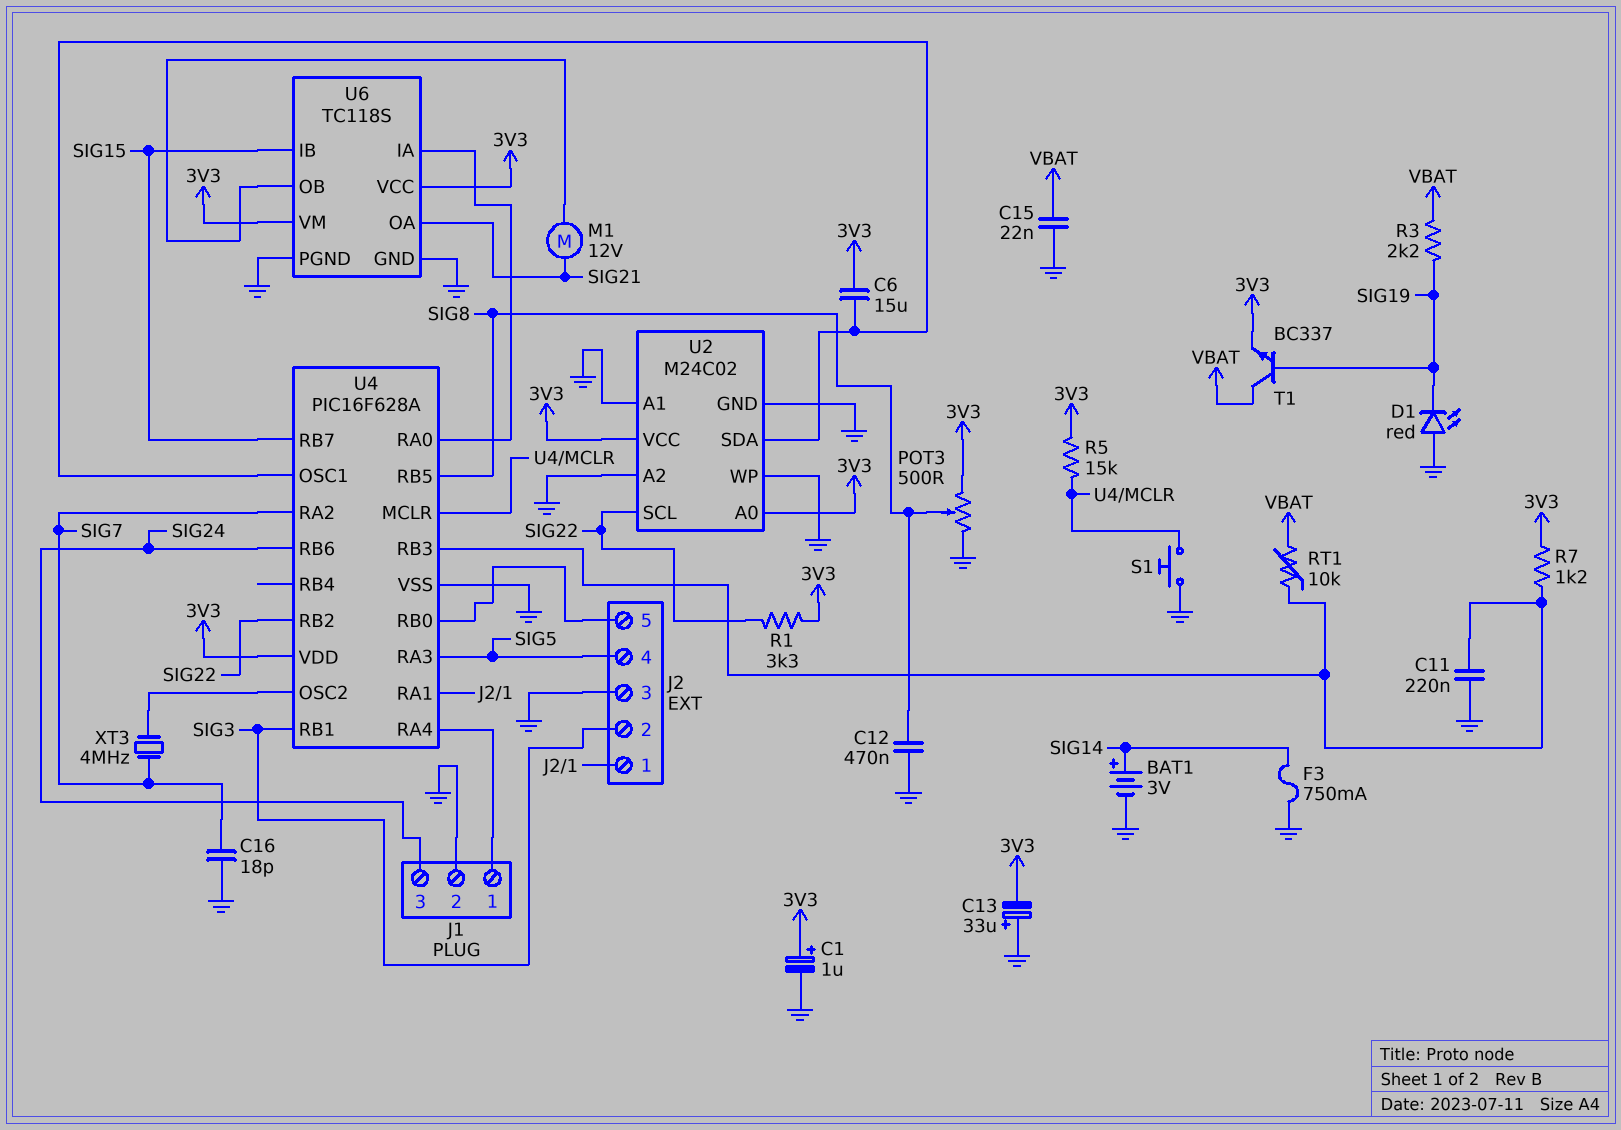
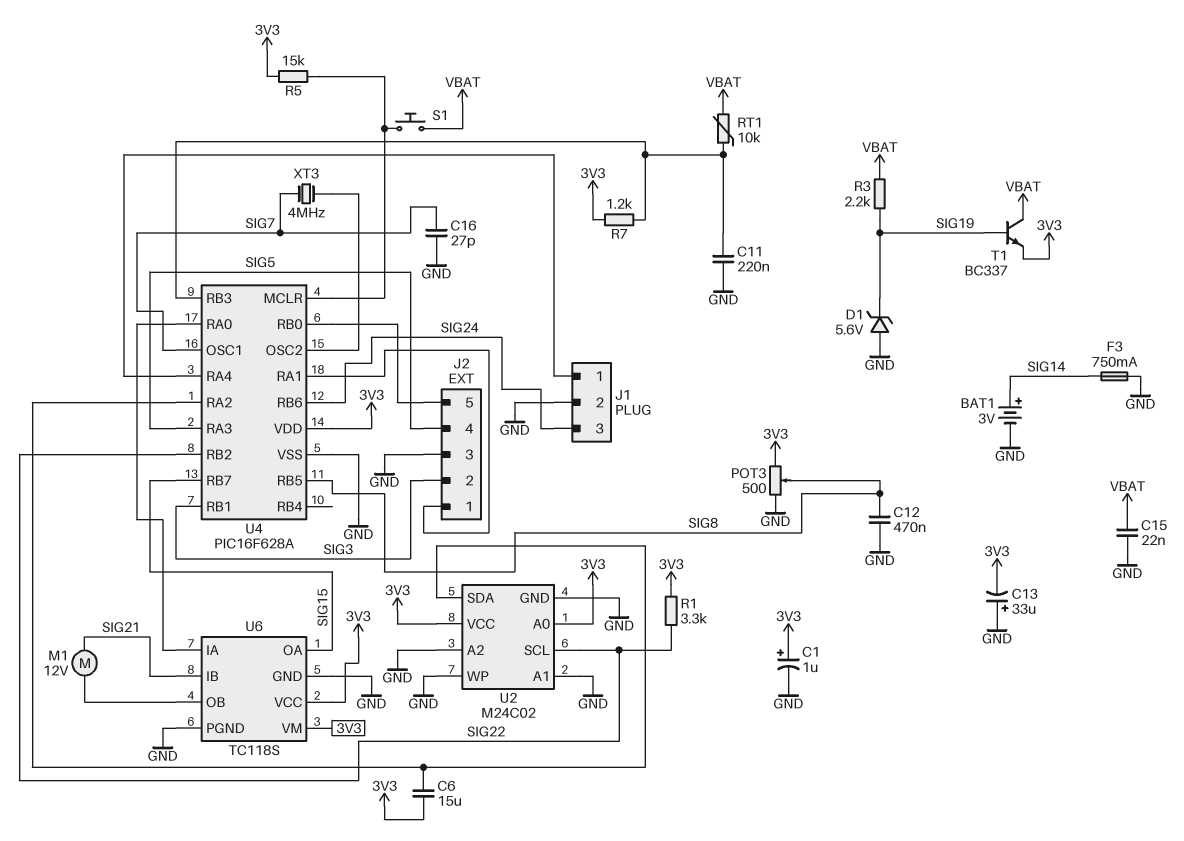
C16: 18pF (GND, SIG7) -> 27pF (GND, SIG7)
D1: LED red (A GND, K SIG19) -> zener 5.6V (A GND, K SIG19)
S1: button (GND, U4/MCLR) -> button (U4/MCLR, VBAT)
U4 pin OSC1: U2/SDA -> SIG7
U4 pin RA2: SIG7 -> U2/SDA
U6 pin IB: SIG15 -> SIG21
U6 pin OA: SIG21 -> SIG15

